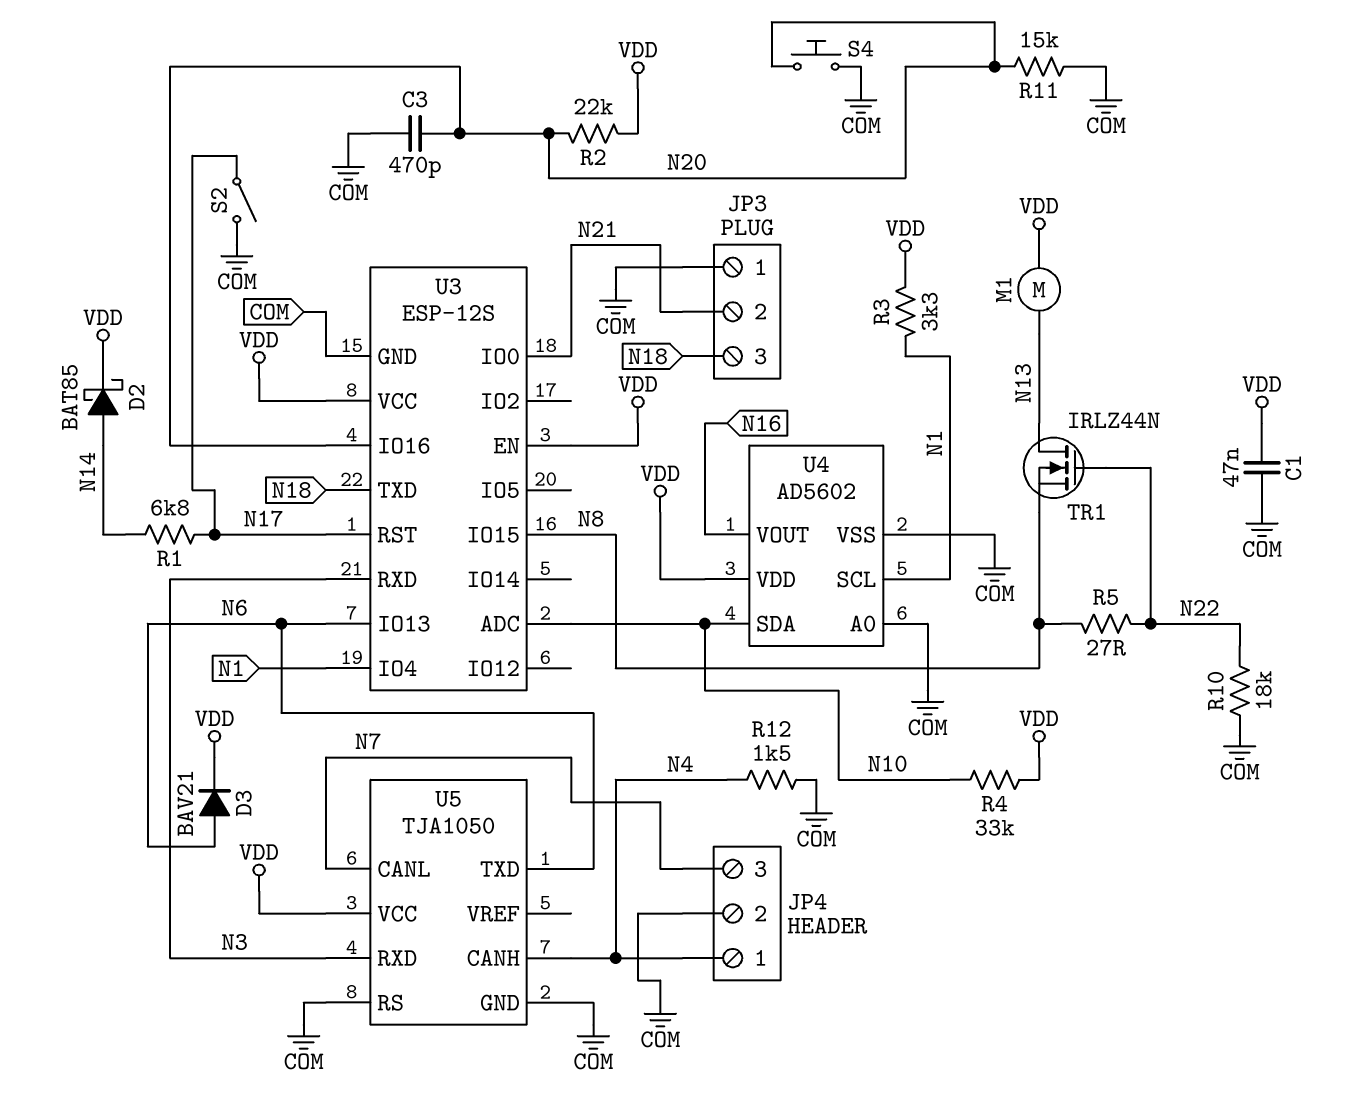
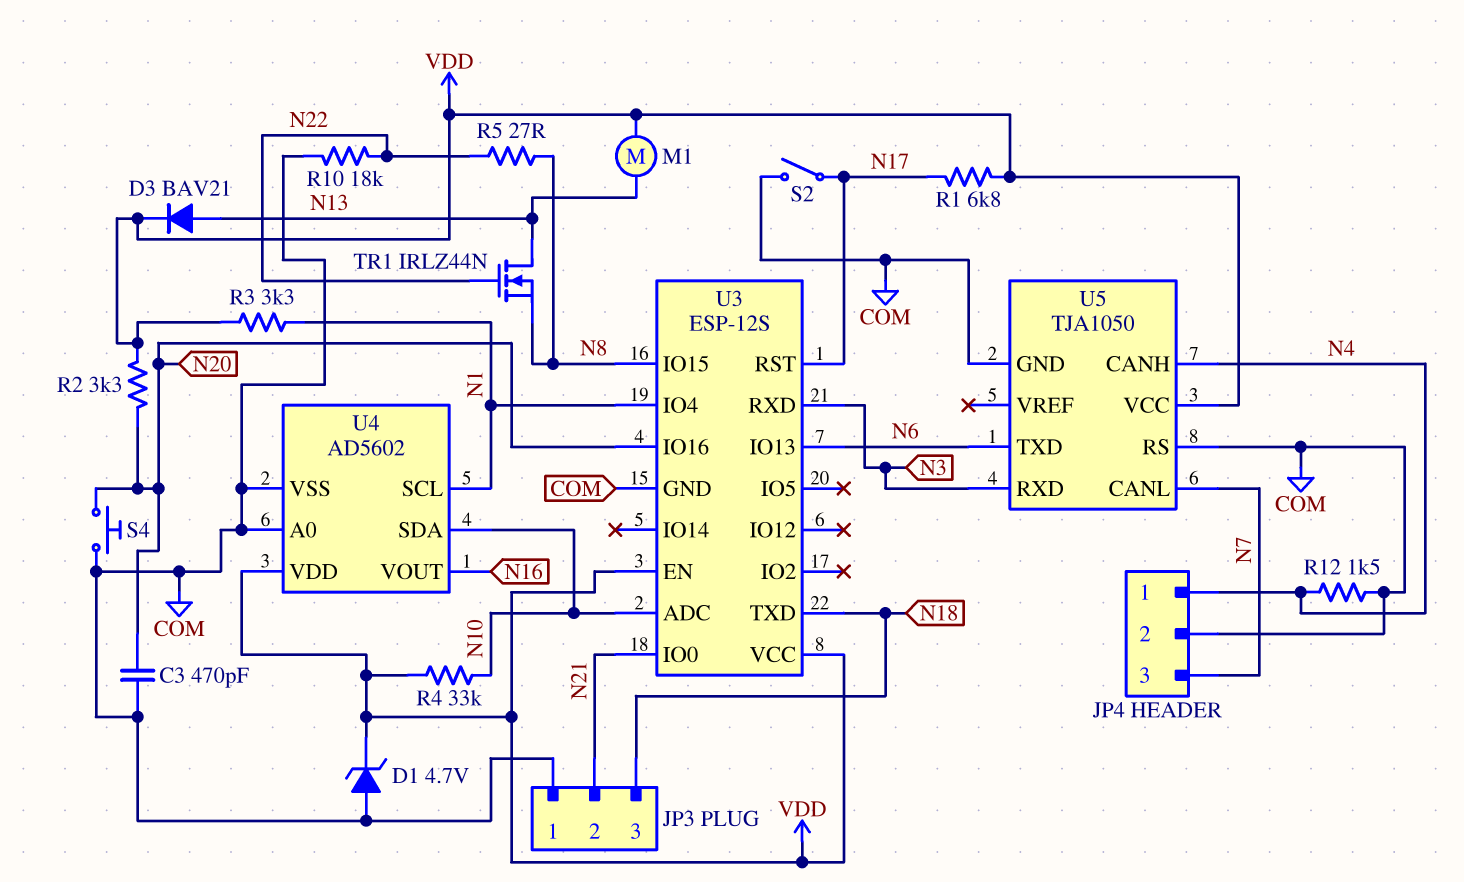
C1: 47nF (COM, VDD) -> none
D1: none -> zener 4.7V (A COM, K VDD)
D2: schottky BAT85 (A N14, K VDD) -> none
D3: diode BAV21 (A N6, K VDD) -> diode BAV21 (A N13, K VDD)
R1: 6.8k (N14, N17) -> 6.8k (N17, VDD)
R2: 22k (N20, VDD) -> 3.3k (N20, VDD)
R11: 15k (COM, N20) -> none

